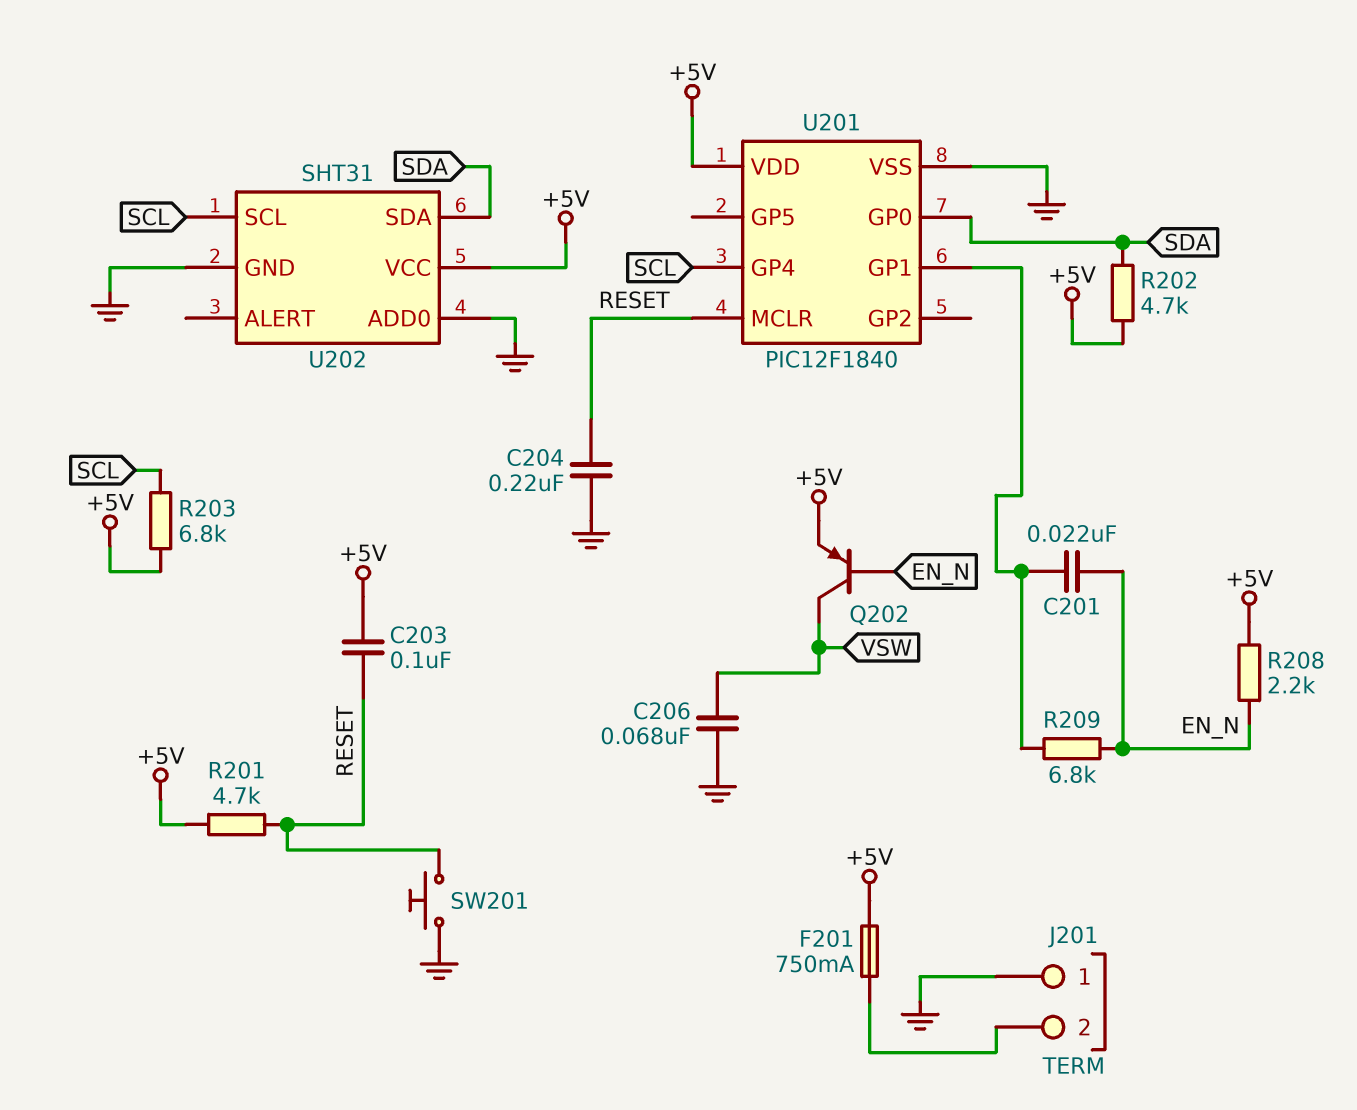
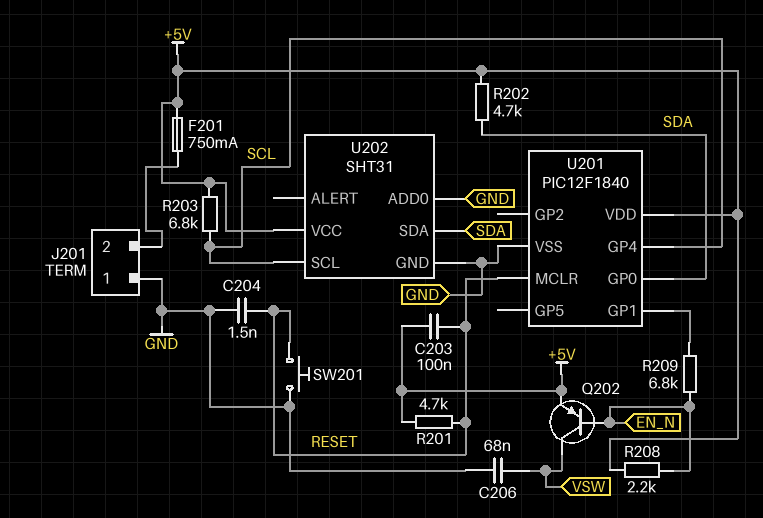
C201: 22nF (EN_N, U201/GP1) -> none
C204: 220nF (GND, RESET) -> 1.5nF (GND, RESET)

